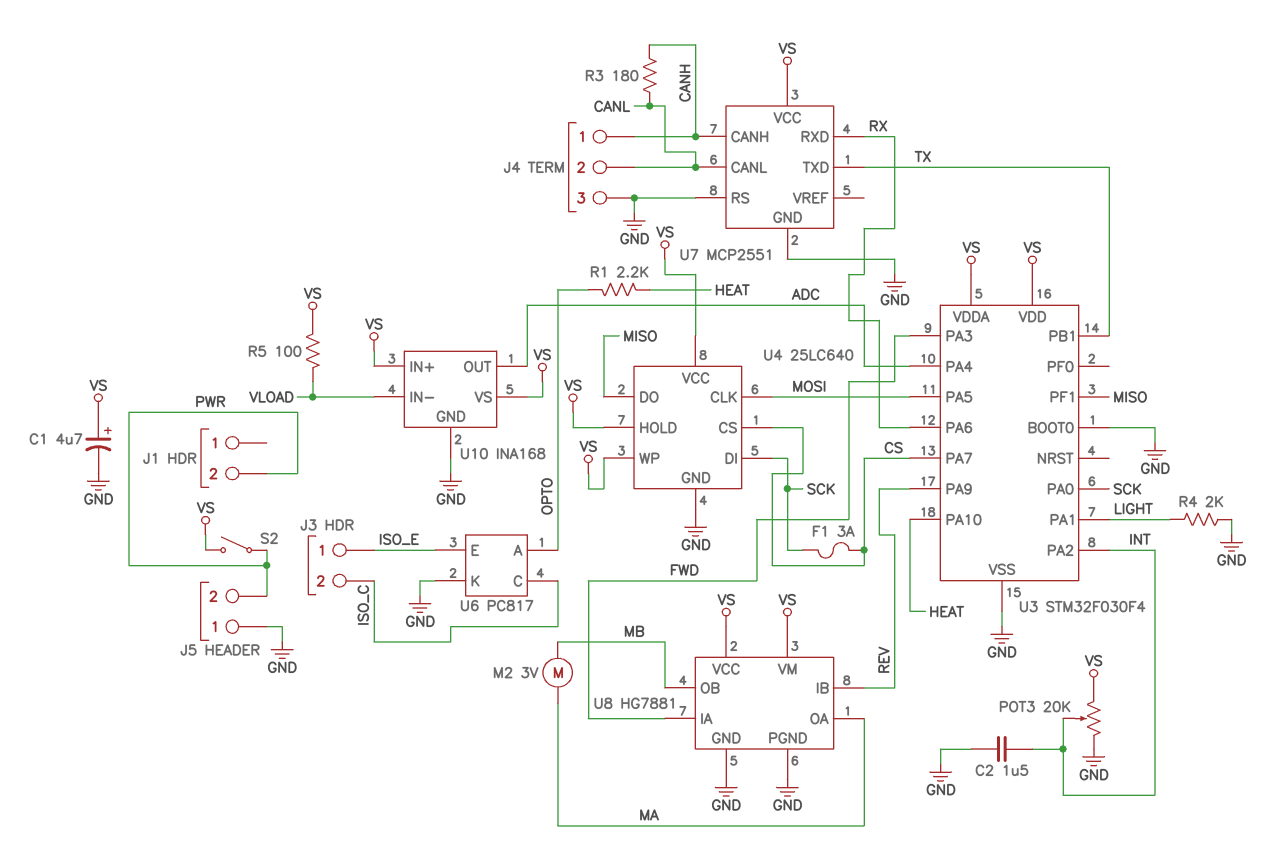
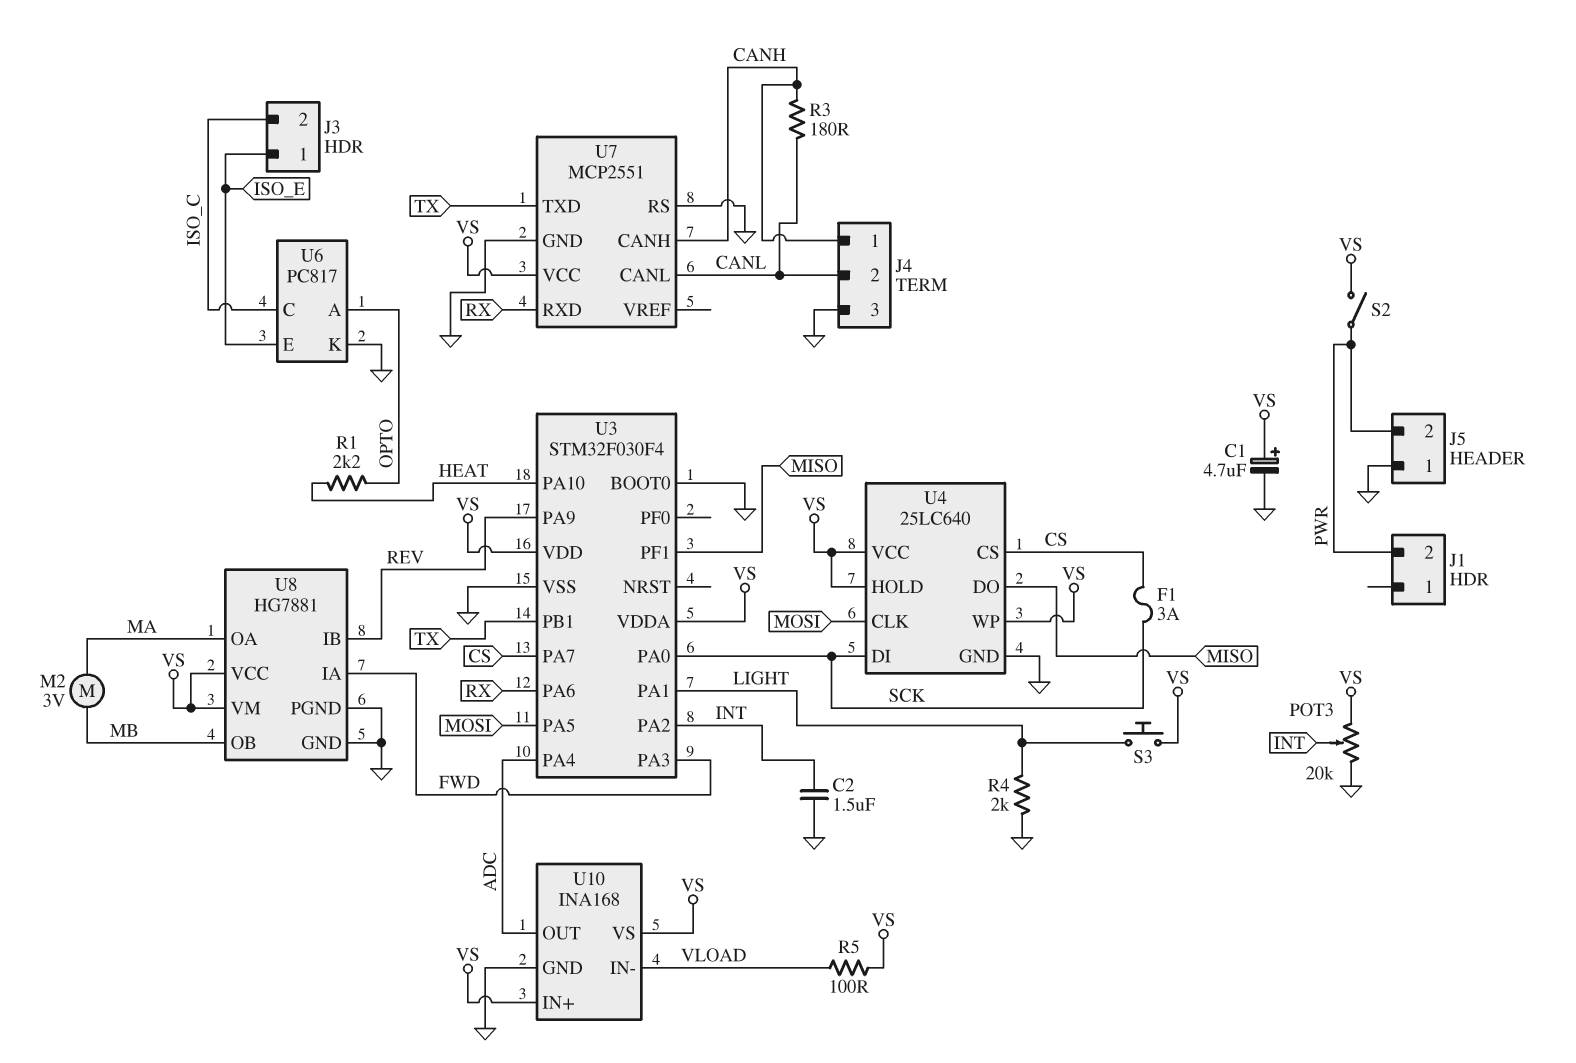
S3: none -> button (LIGHT, VS)

